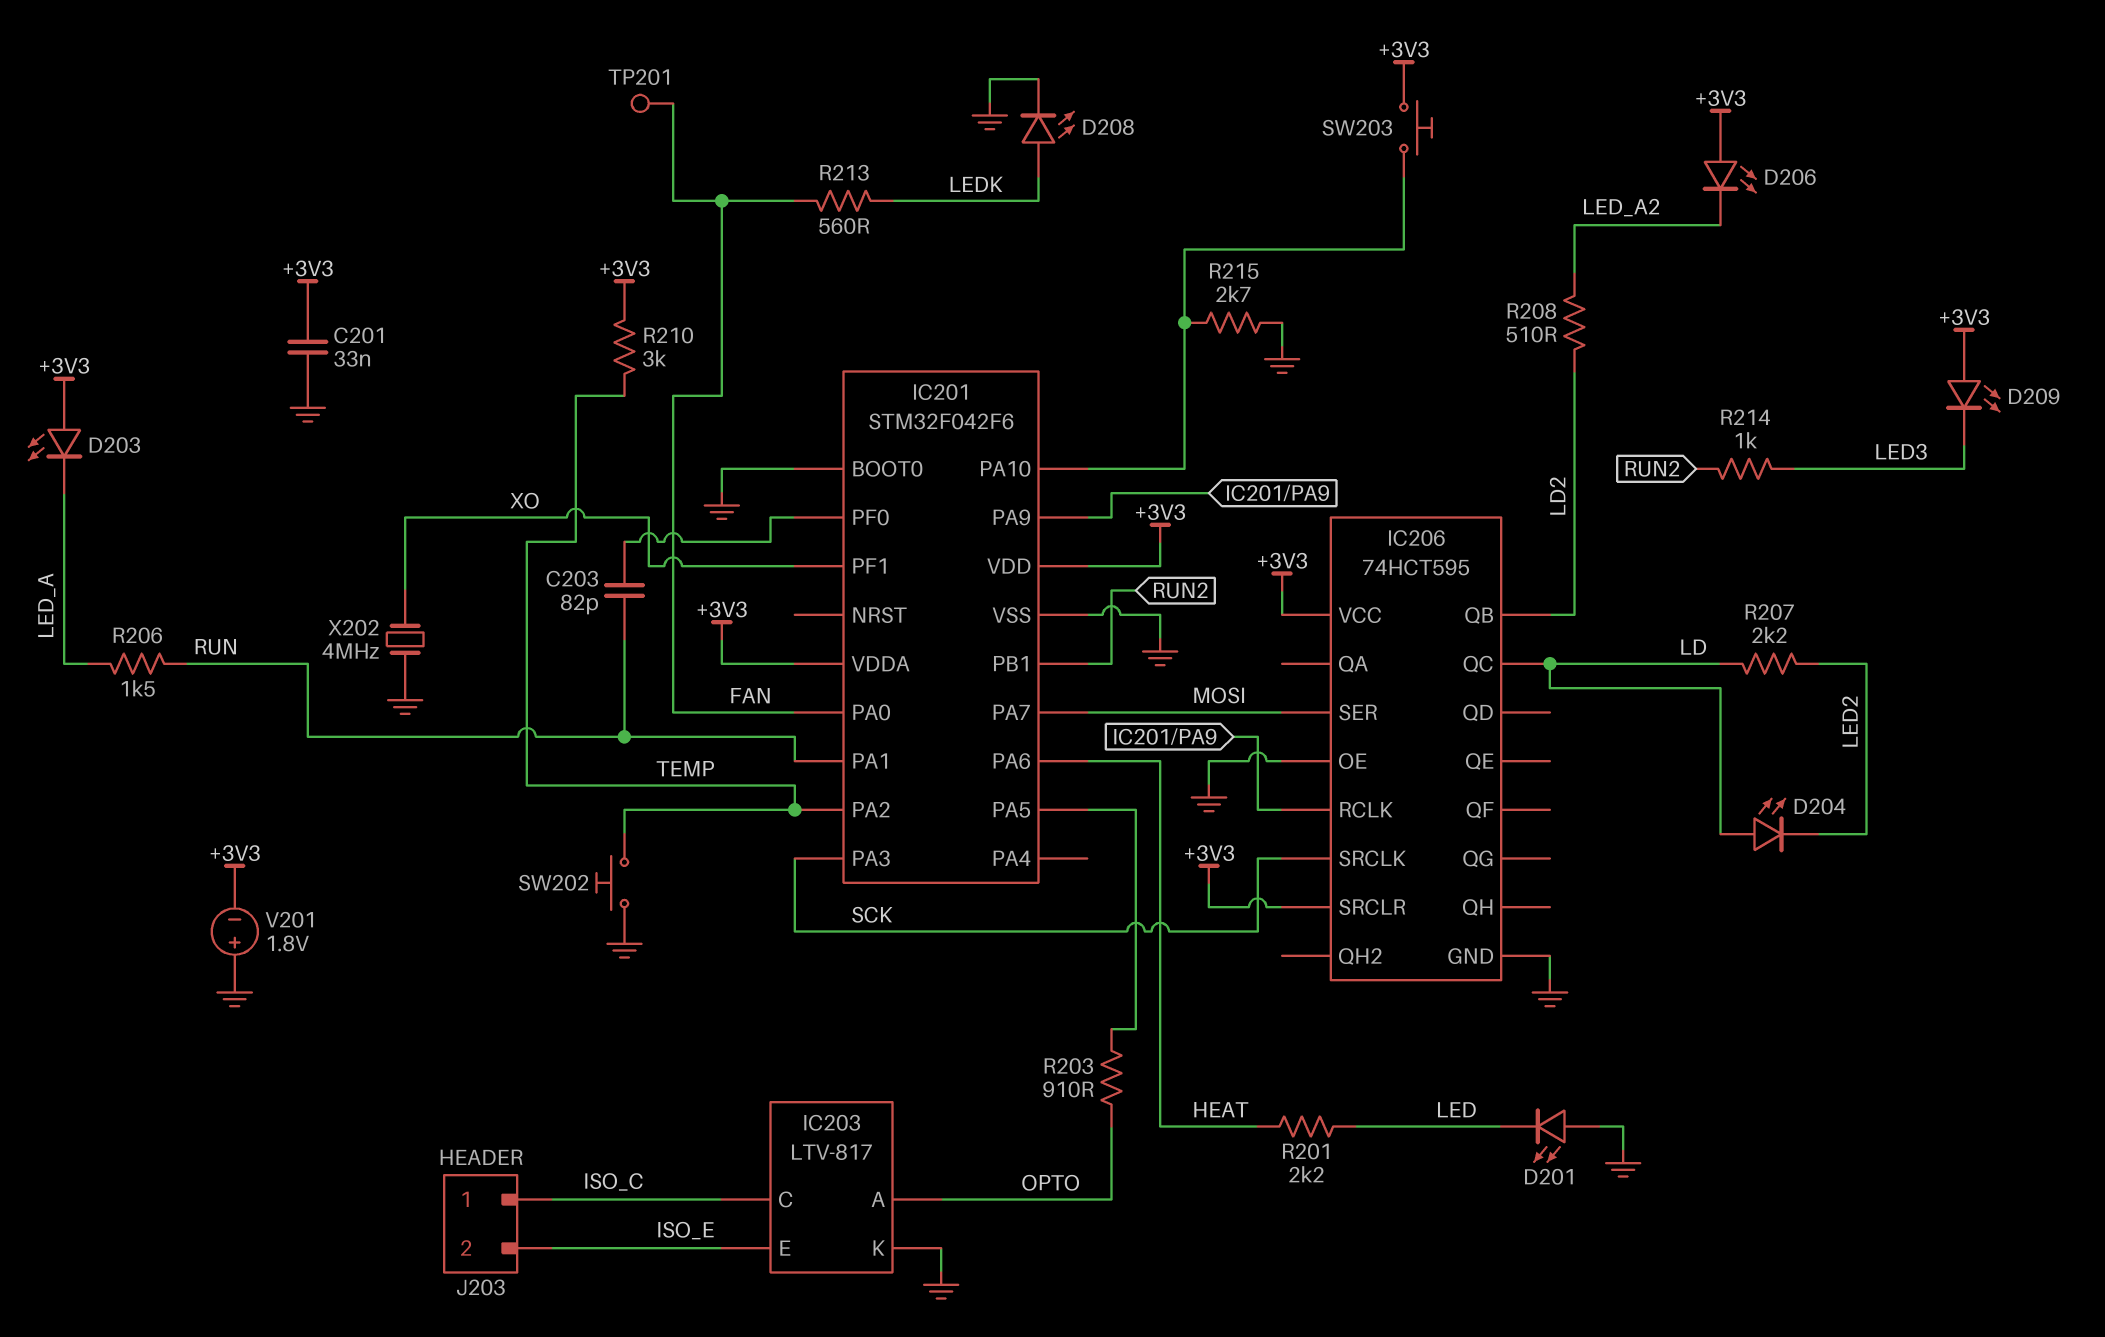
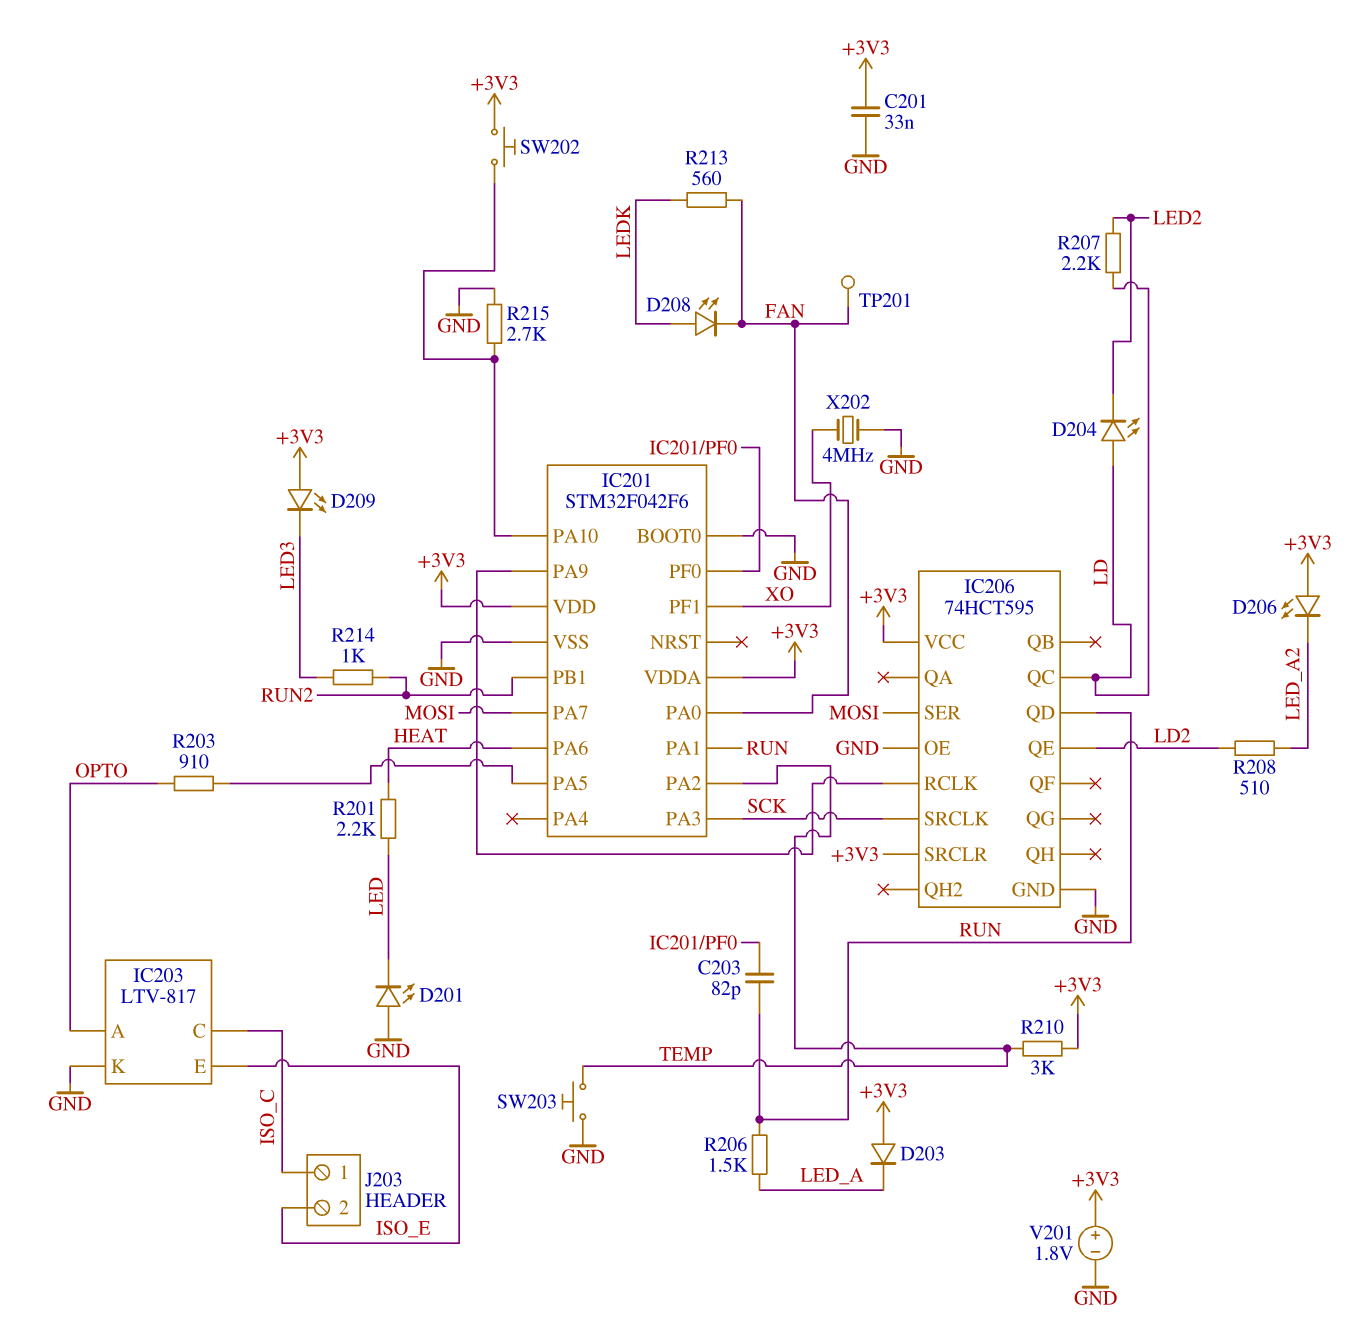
D203: LED (A +3V3, K LED_A) -> diode (A +3V3, K LED_A)
D208: LED (A LEDK, K GND) -> LED (A LEDK, K FAN)
IC206 pin QB: LD2 -> none
IC206 pin QD: none -> RUN
IC206 pin QE: none -> LD2
SW202: button (GND, TEMP) -> button (+3V3, IC201/PA10)
SW203: button (+3V3, IC201/PA10) -> button (GND, TEMP)
V201: 1.8V (plus GND, minus +3V3) -> 1.8V (plus +3V3, minus GND)

